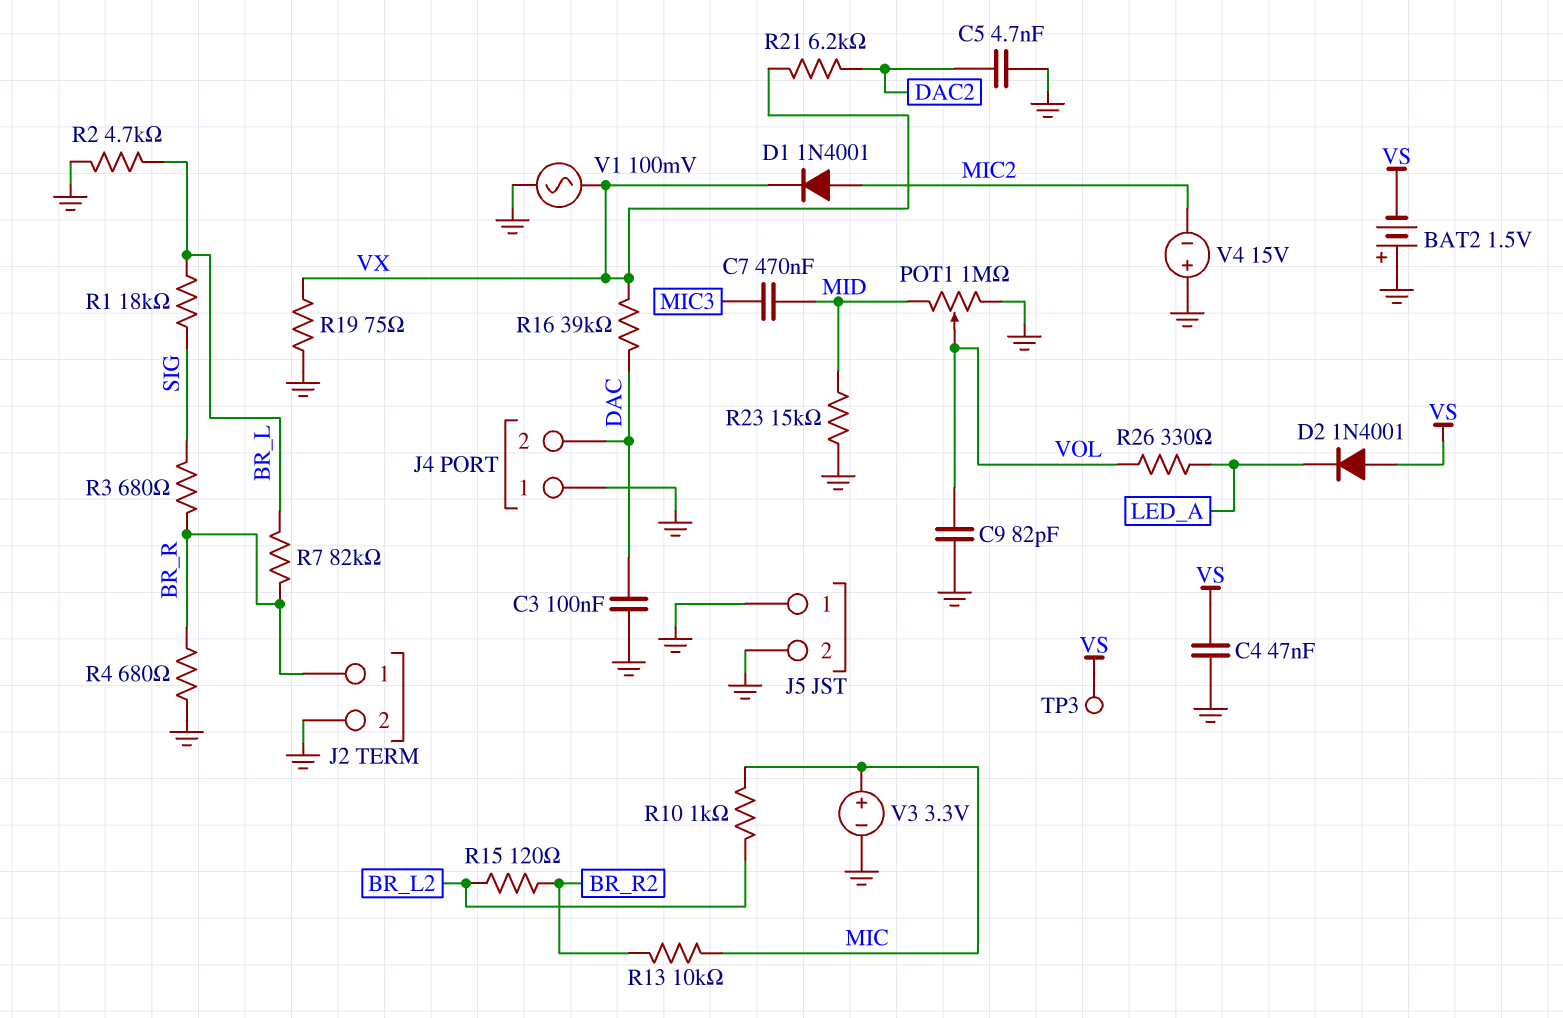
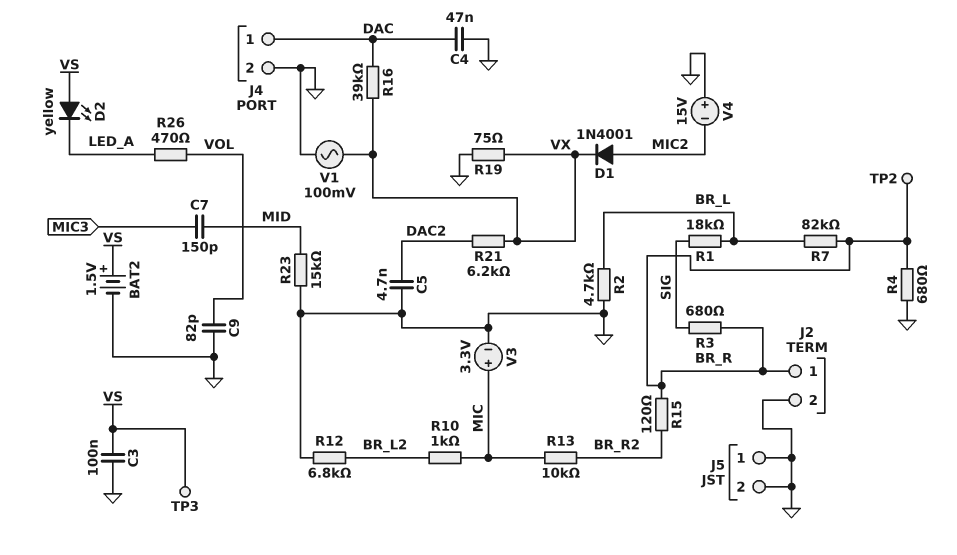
BAT2: 1.5V (plus GND, minus VS) -> 1.5V (plus VS, minus GND)
C3: 100nF (DAC, GND) -> 100nF (GND, VS)
C4: 47nF (GND, VS) -> 47nF (DAC, GND)
C7: 470nF (MIC3, MID) -> 150pF (MIC3, MID)
D2: diode 1N4001 (A VS, K LED_A) -> LED yellow (A VS, K LED_A)
J4 pin 1: GND -> DAC
J4 pin 2: DAC -> GND
POT1: 1M (GND, MID, wiper VOL) -> none
R12: none -> 6.8k (BR_L2, GND)
R15: 120 (BR_L2, BR_R2) -> 120 (BR_R, BR_R2)
R26: 330 (LED_A, VOL) -> 470 (LED_A, VOL)
TP2: none -> test point (BR_R)

